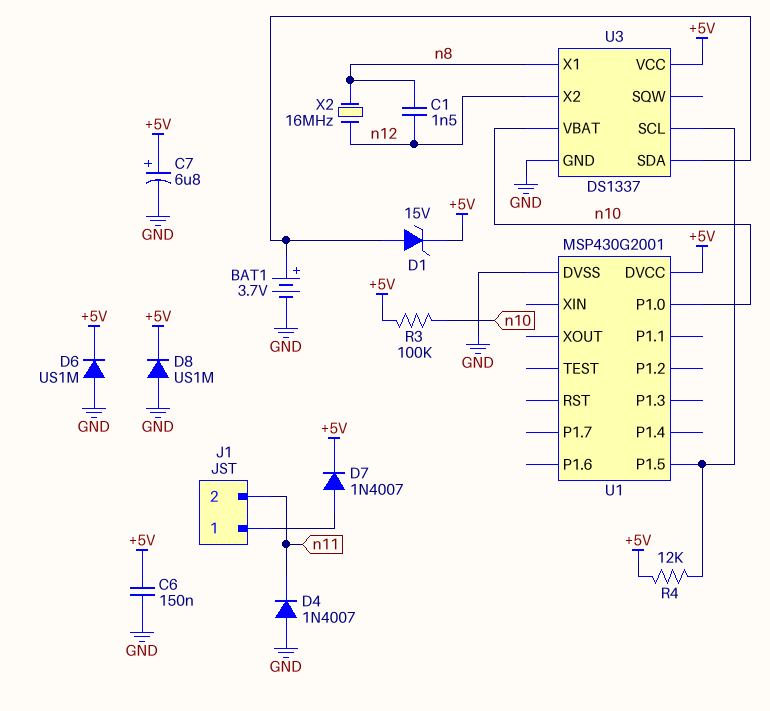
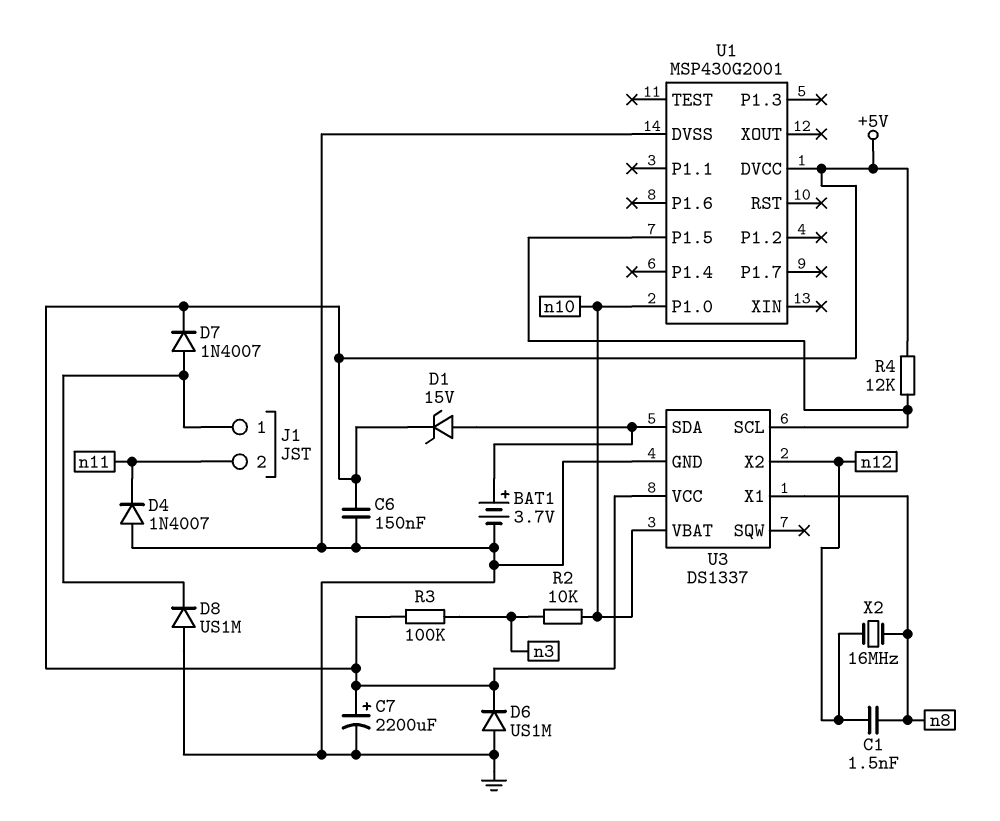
C7: 6.8uF (plus +5V, minus GND) -> 2200uF (plus +5V, minus GND)
D8: diode US1M (A GND, K +5V) -> diode US1M (A GND, K J1/1)
R2: none -> 10k (n3, n10)
R3: 100k (+5V, n10) -> 100k (+5V, n3)

